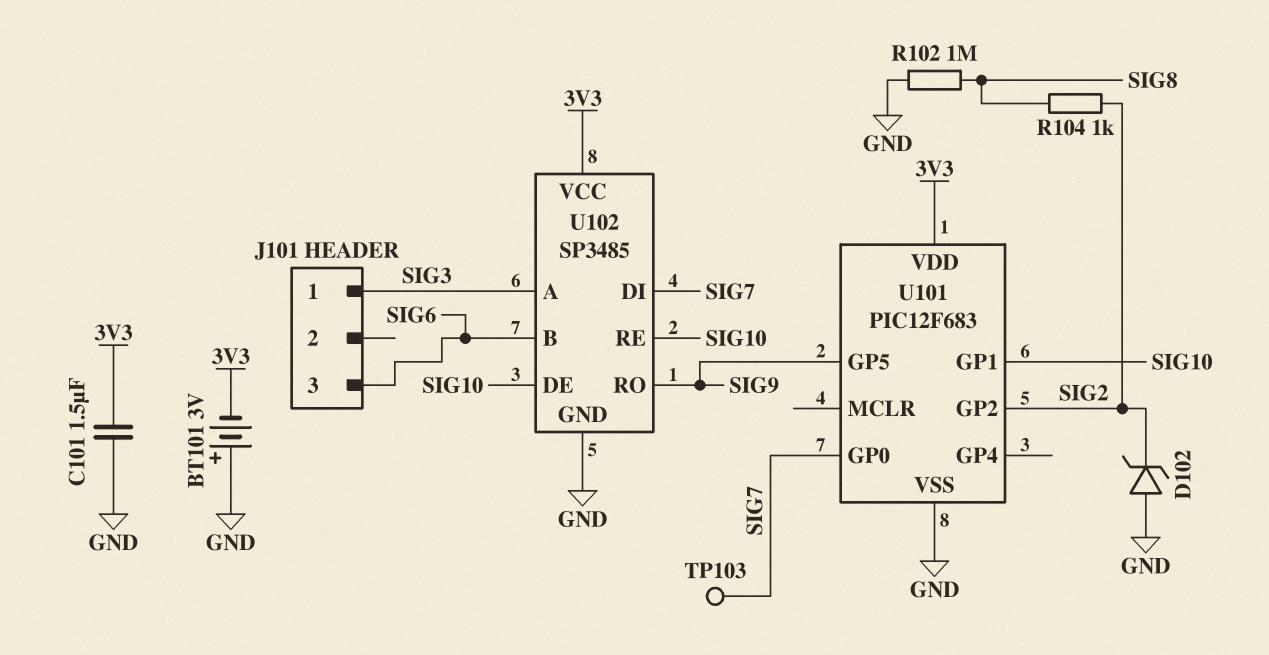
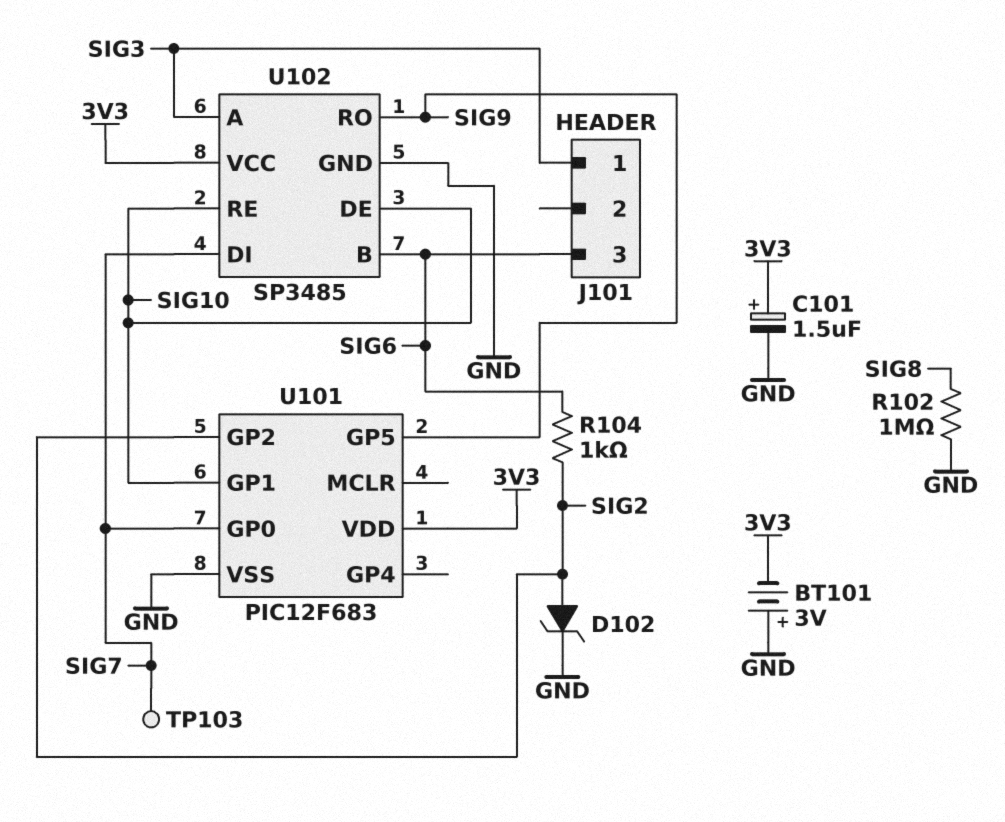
C101: 1.5uF (3V3, GND) -> 1.5uF (plus 3V3, minus GND)
D102: zener (A GND, K SIG2) -> zener (A SIG2, K GND)
R104: 1k (SIG2, SIG8) -> 1k (SIG2, SIG6)

